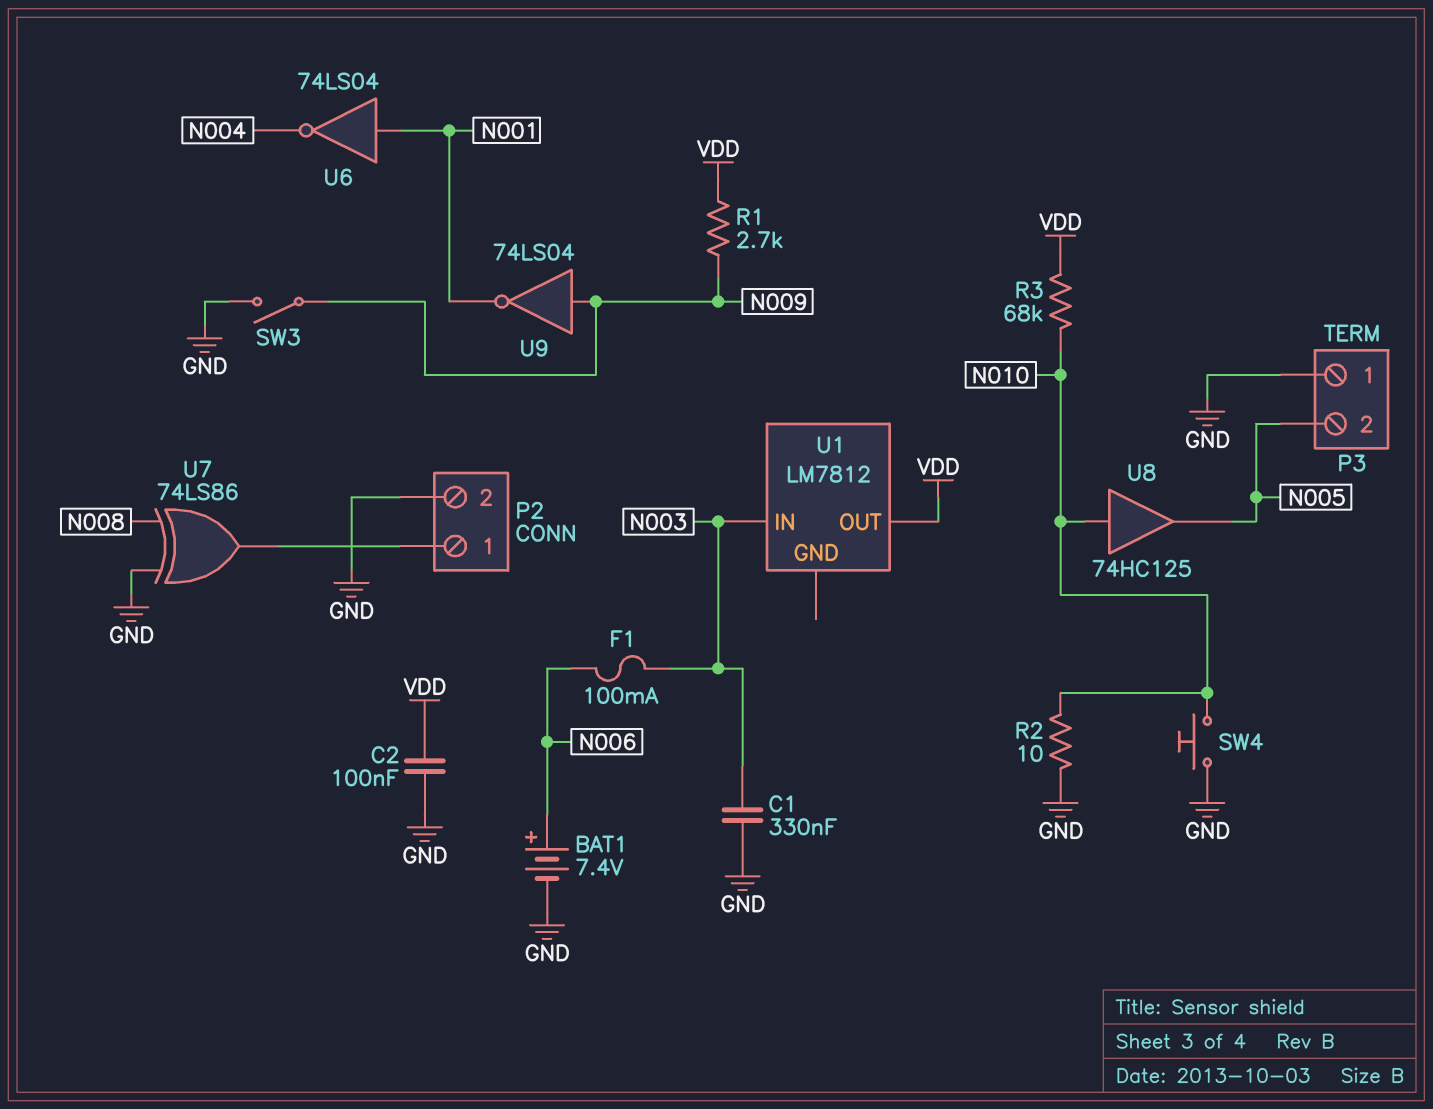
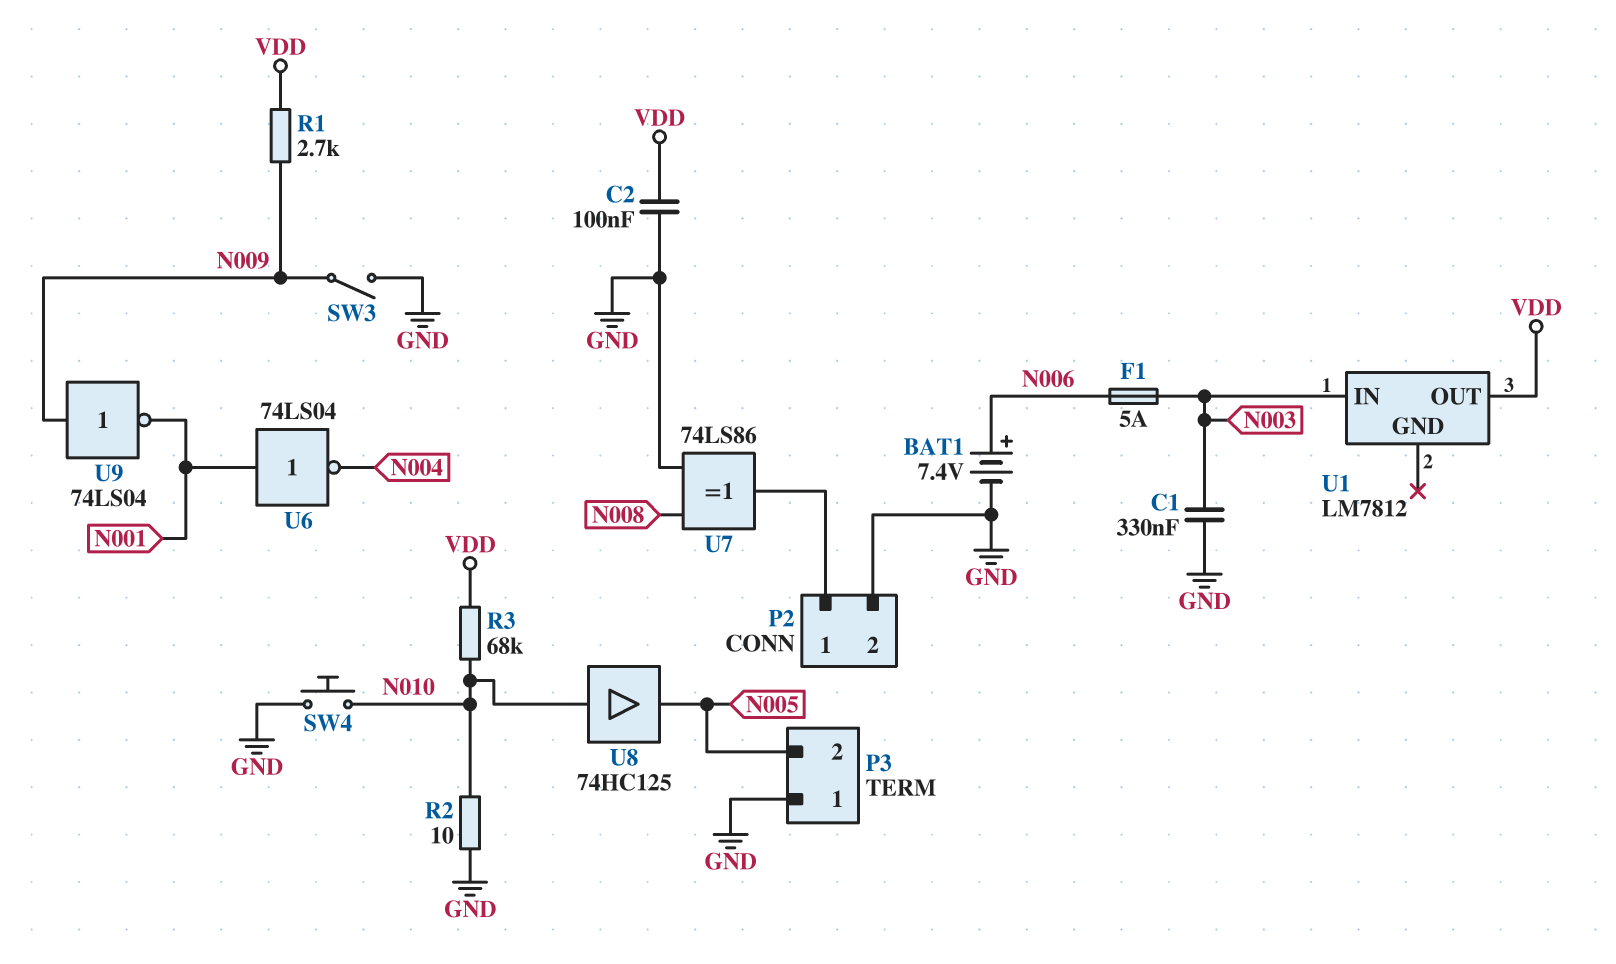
F1: 100mA (N003, N006) -> 5A (N003, N006)

